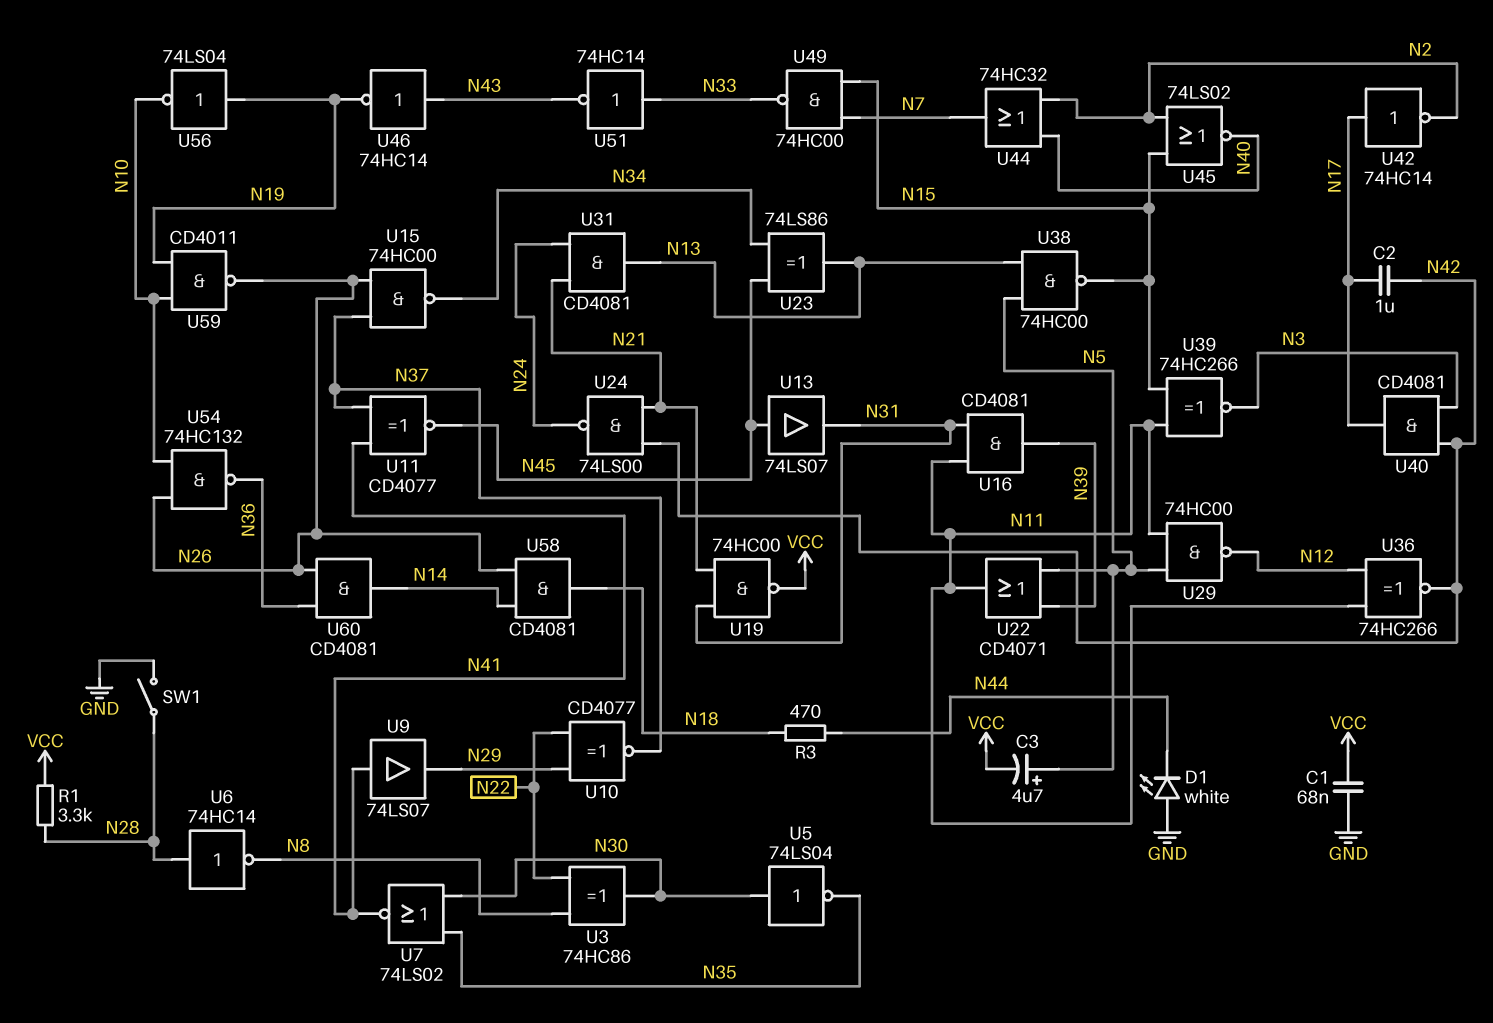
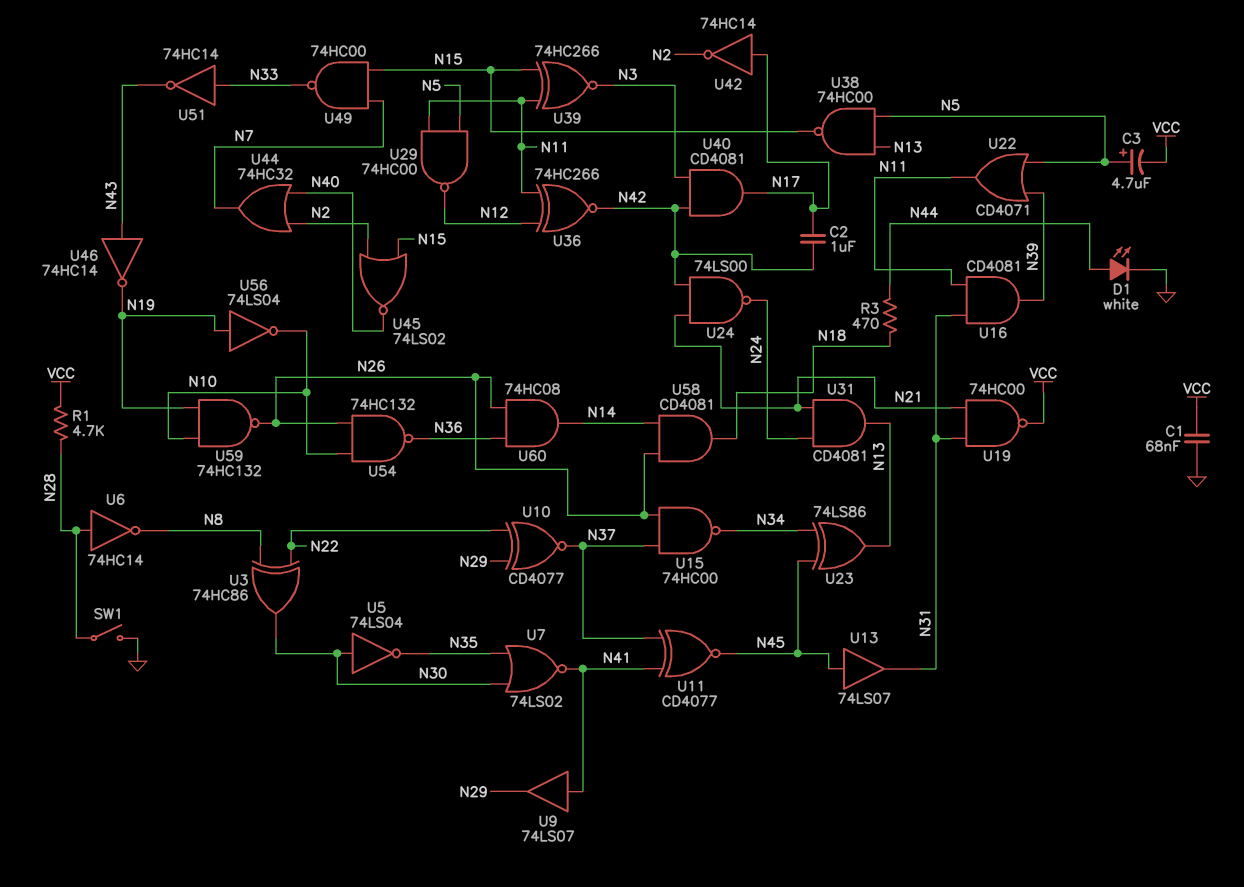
D1: LED white (A GND, K N44) -> LED white (A N44, K GND)
R1: 3.3k (N28, VCC) -> 4.7k (N28, VCC)
U59: NAND CD4011 (in N10, in N19, out N26) -> NAND 74HC132 (in N10, in N19, out N26)
U60: AND CD4081 (in N26, in N36, out N14) -> AND 74HC08 (in N26, in N36, out N14)

